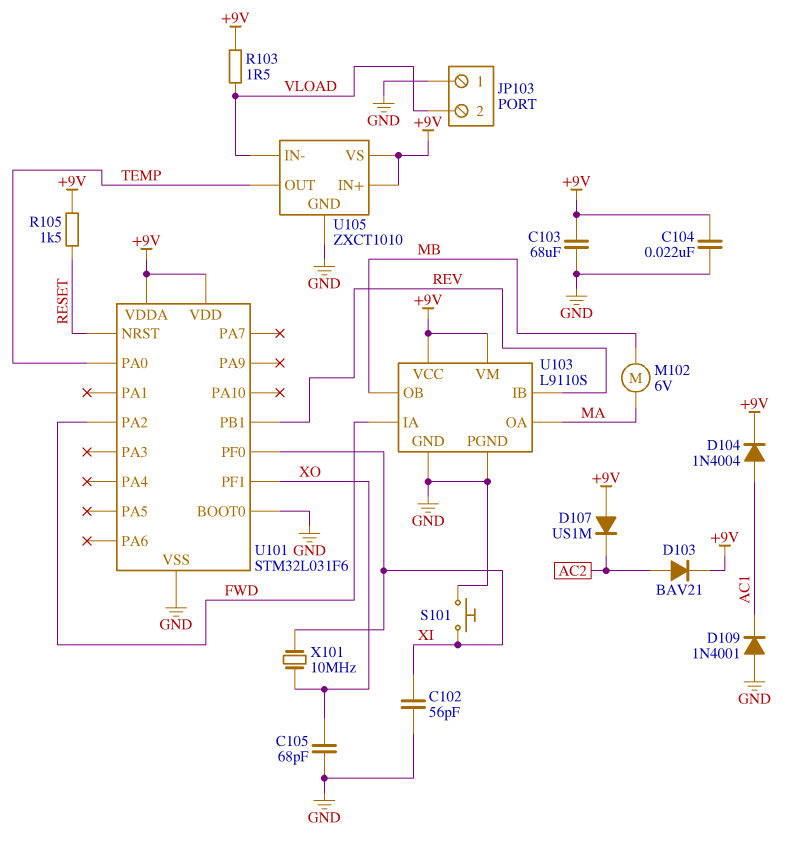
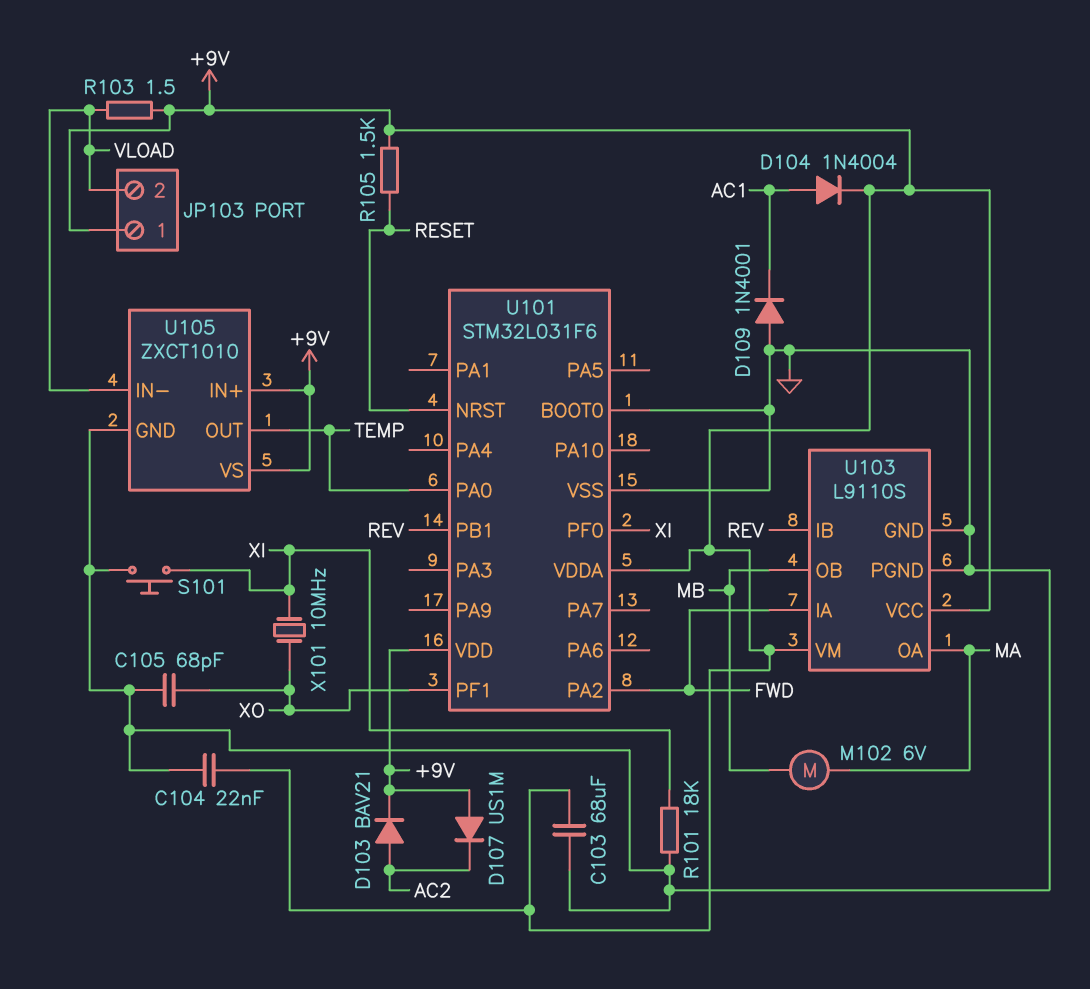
C102: 56pF (GND, XI) -> none
JP103 pin 1: GND -> +9V
R101: none -> 18k (GND, XI)

